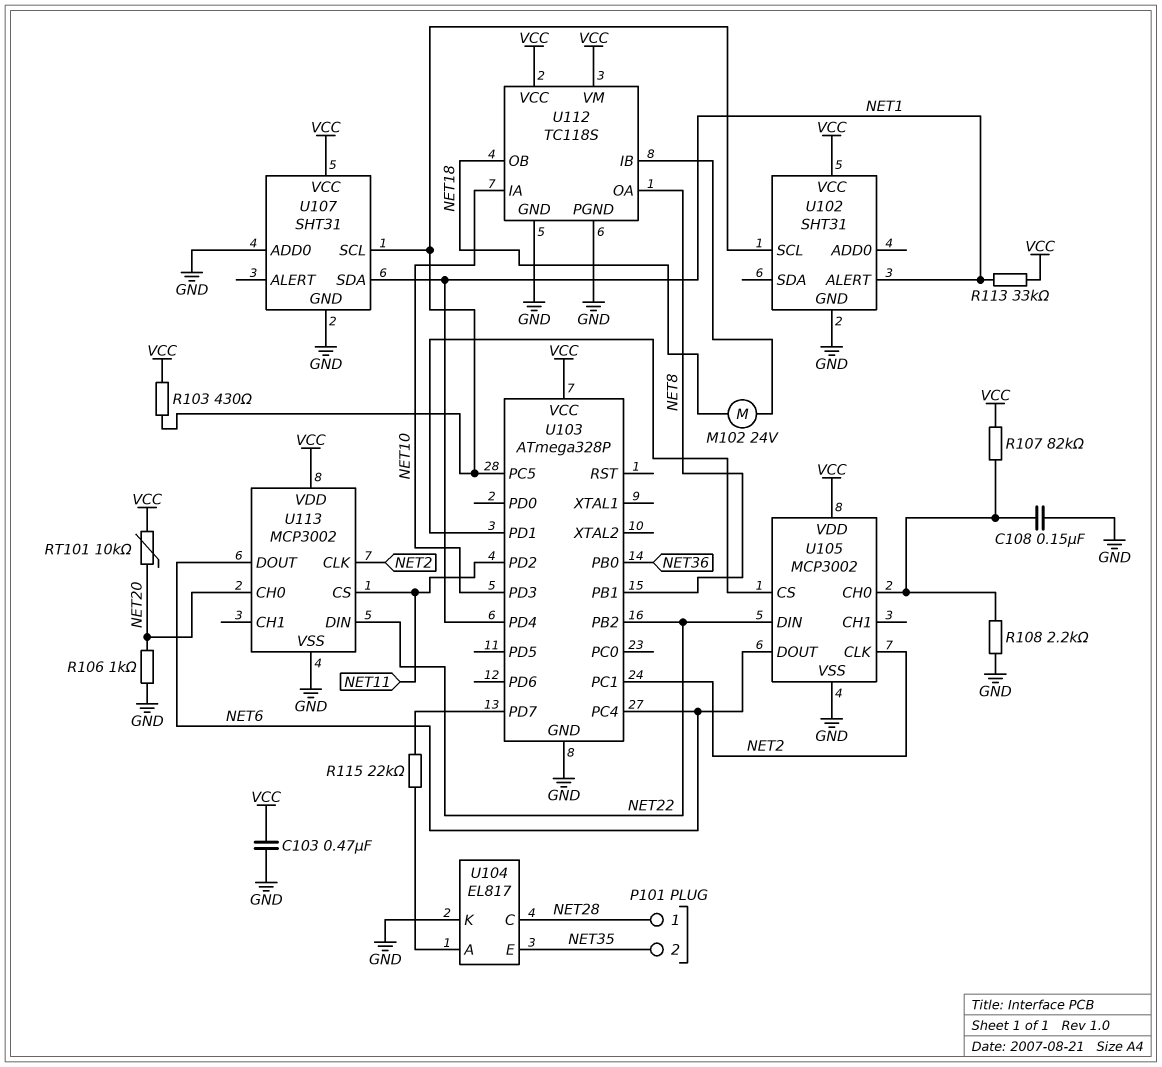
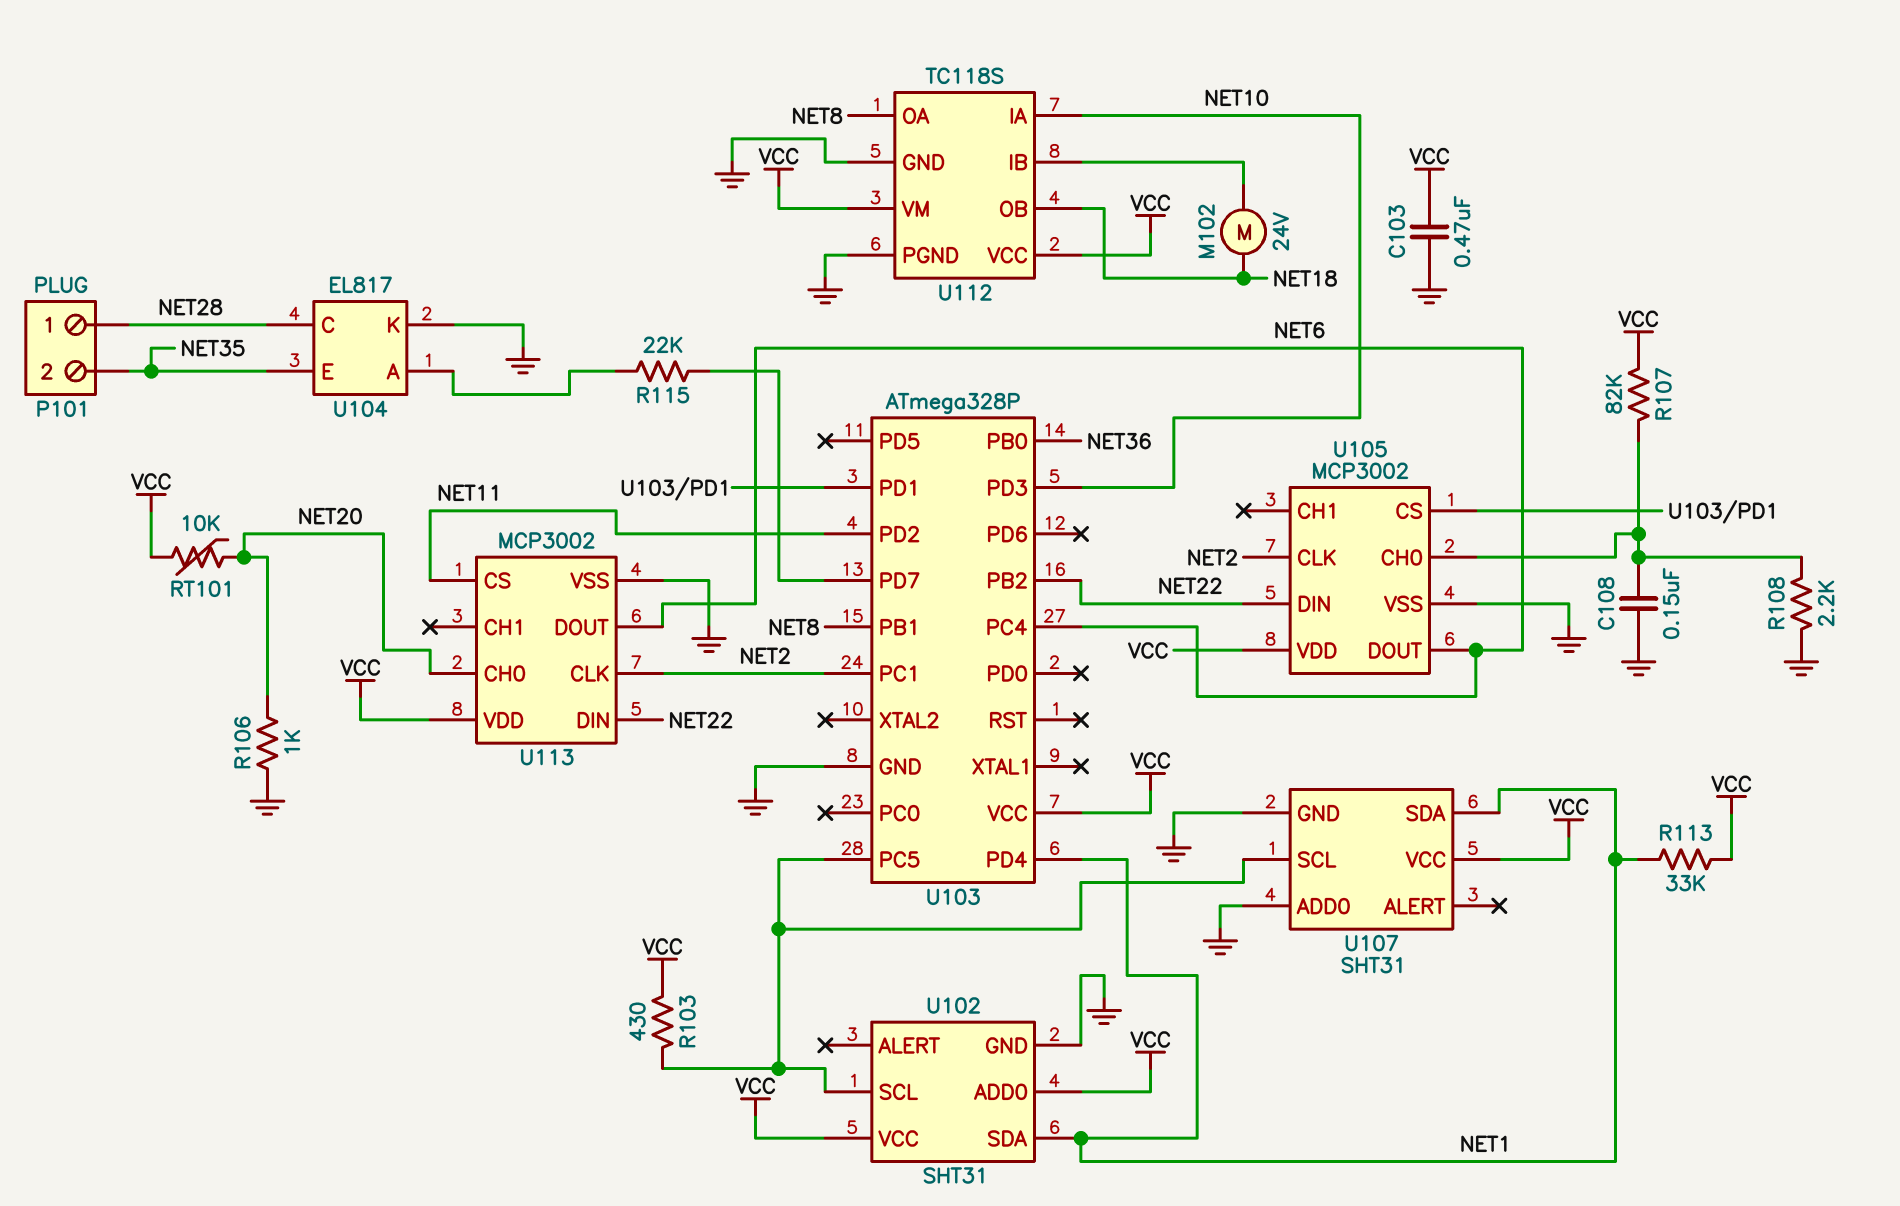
U102 pin ADD0: none -> VCC
U102 pin ALERT: NET1 -> none
U102 pin SDA: none -> NET1

